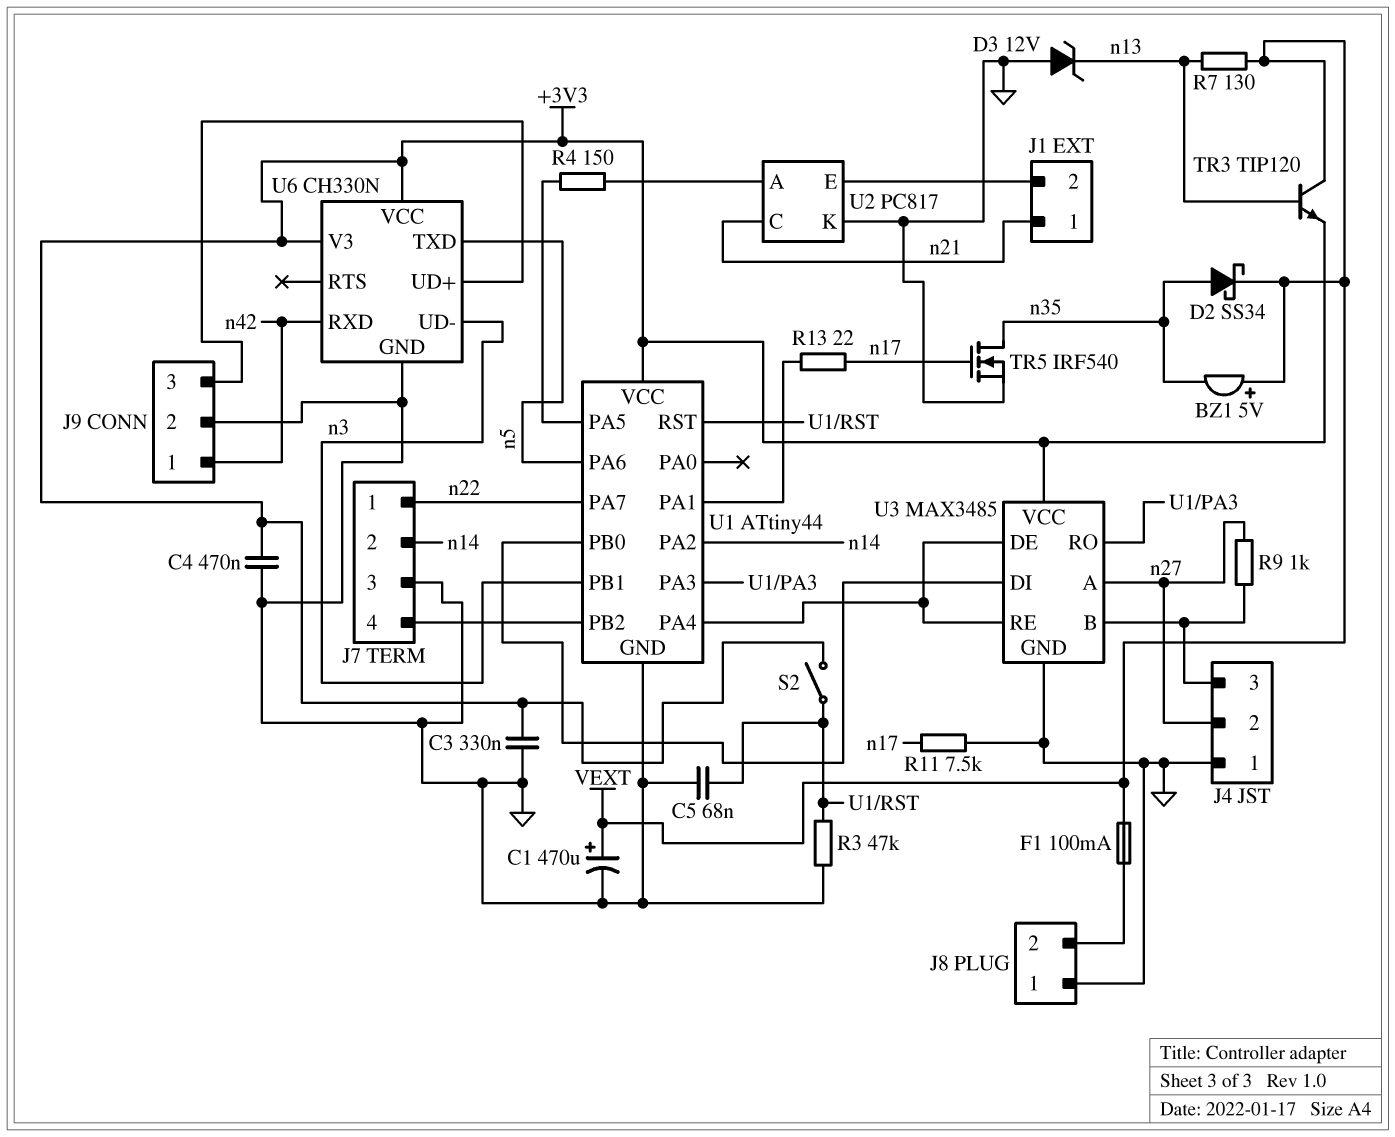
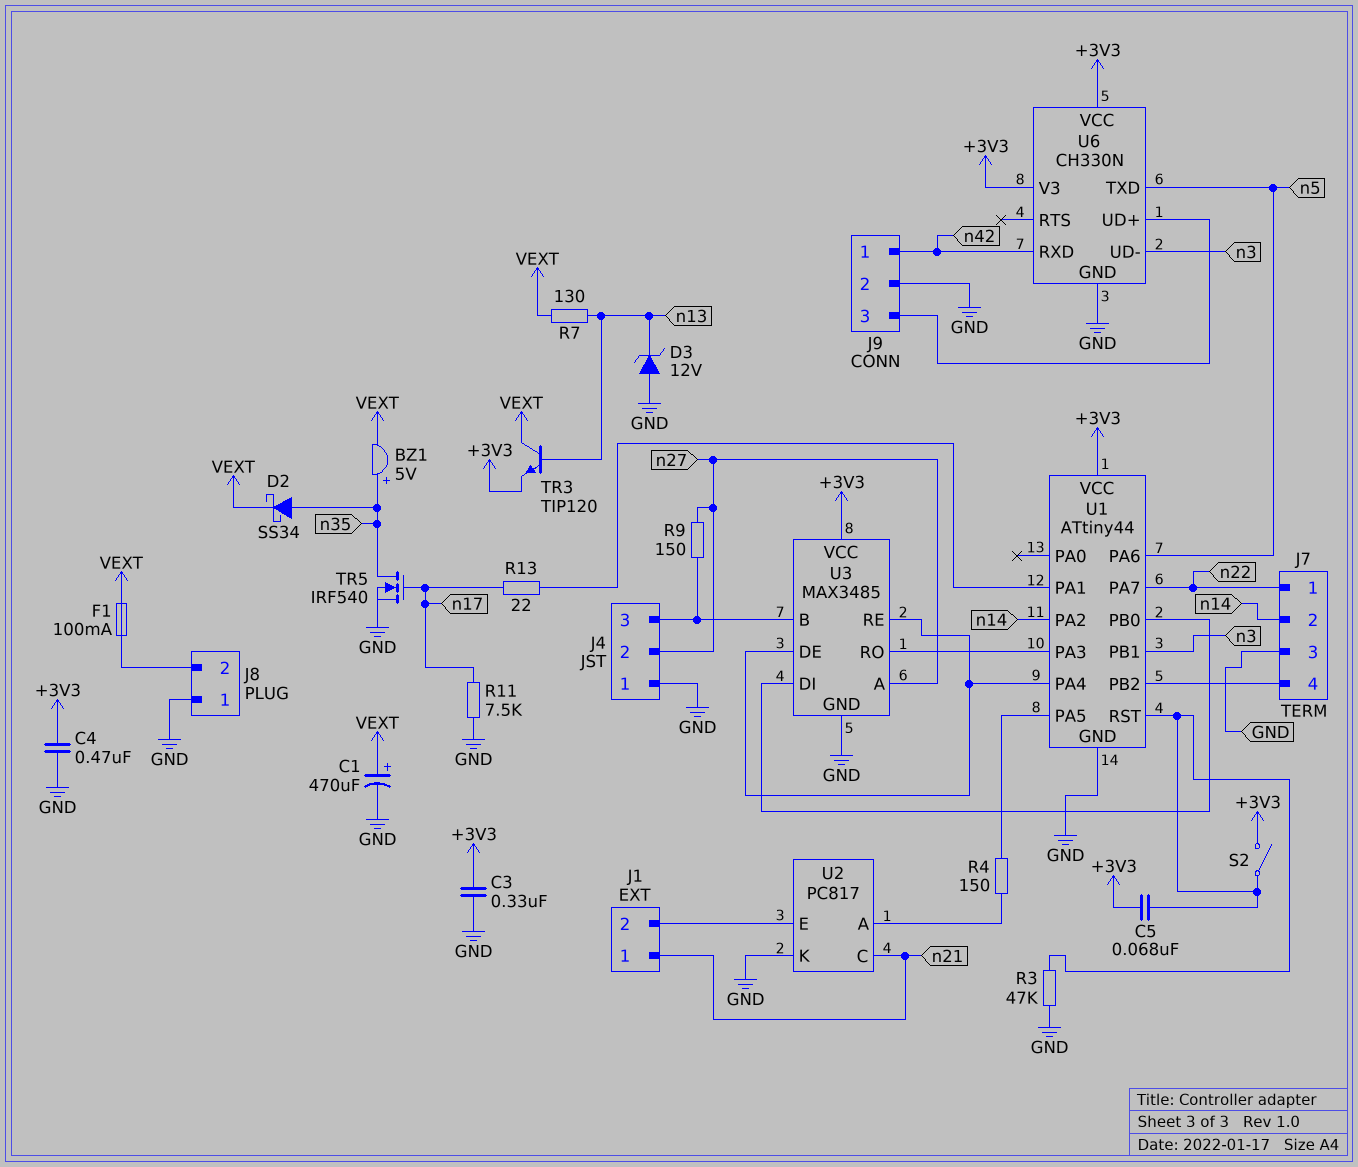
BZ1: buzzer 5V (plus VEXT, minus n35) -> buzzer 5V (plus n35, minus VEXT)
C5: 68nF (GND, U1/RST) -> 68nF (+3V3, U1/RST)
R9: 1k (J4/3, n27) -> 150 (J4/3, n27)

